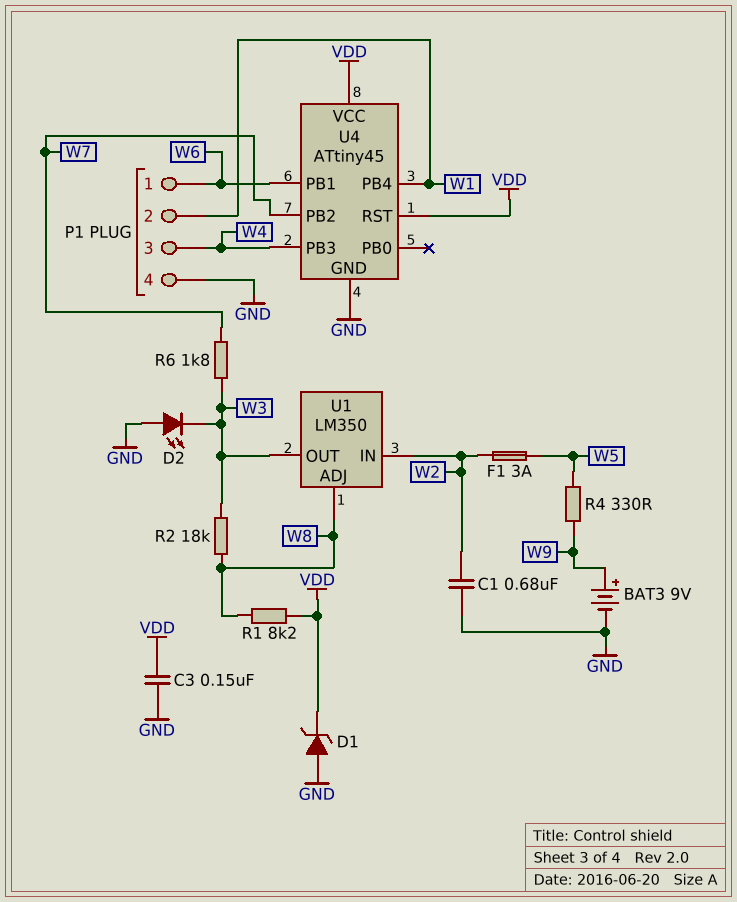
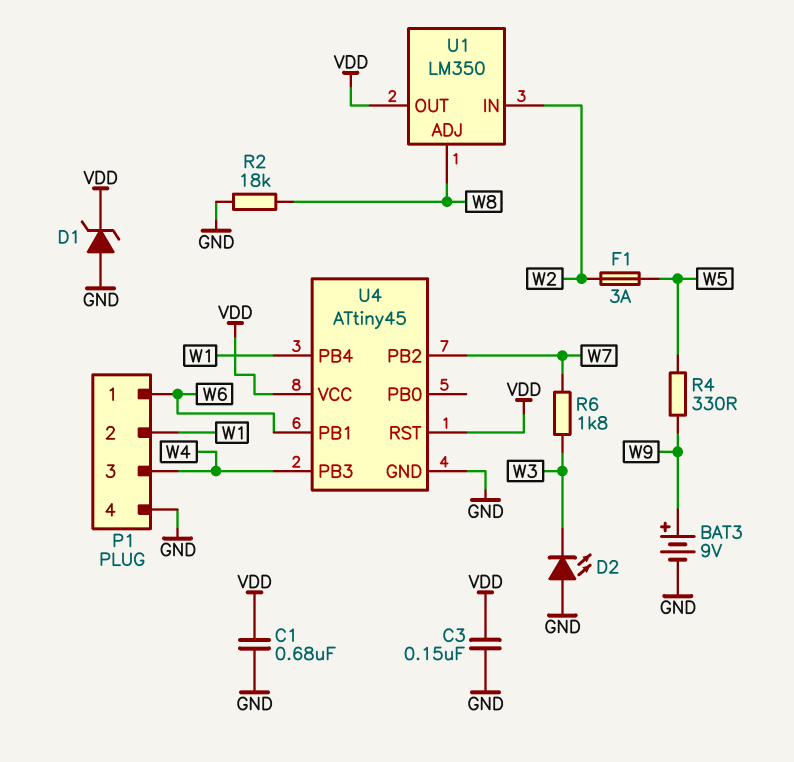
C1: 680nF (GND, W2) -> 680nF (GND, VDD)
R1: 8.2k (VDD, W8) -> none
R2: 18k (W3, W8) -> 18k (GND, W8)
U1 pin OUT: W3 -> VDD

